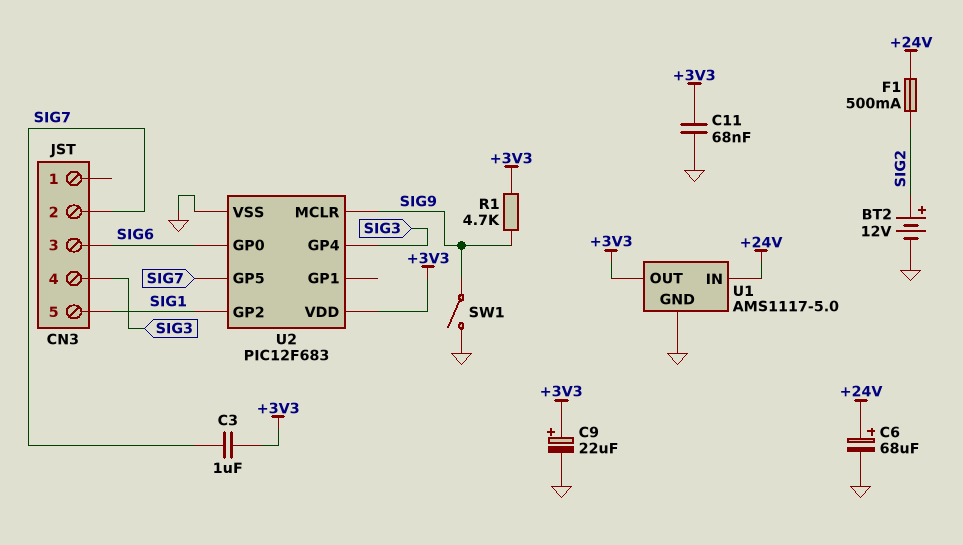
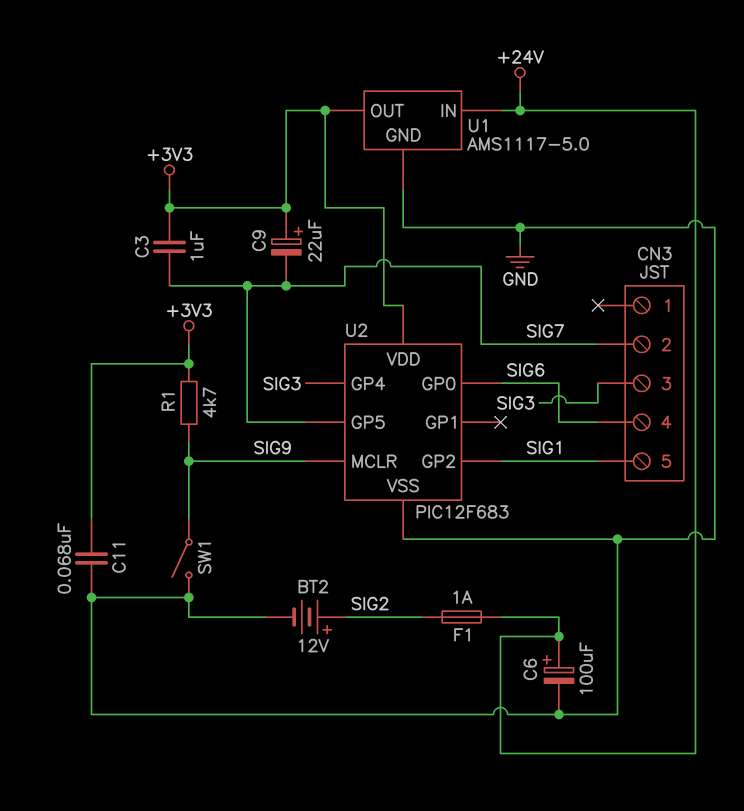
C6: 68uF (plus +24V, minus GND) -> 100uF (plus +24V, minus GND)
C9: 22uF (plus +3V3, minus GND) -> 22uF (plus +3V3, minus SIG7)
CN3 pin 3: SIG6 -> SIG3
CN3 pin 4: SIG3 -> SIG6
F1: 500mA (+24V, SIG2) -> 1A (+24V, SIG2)

